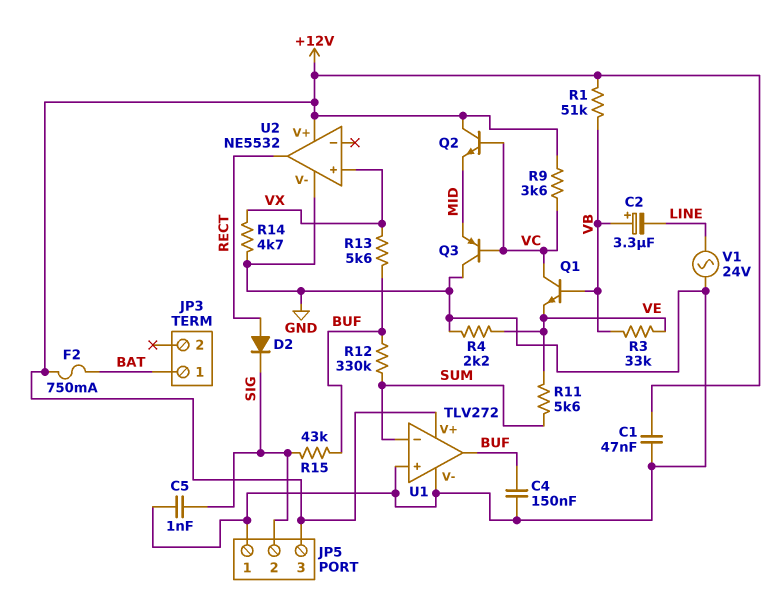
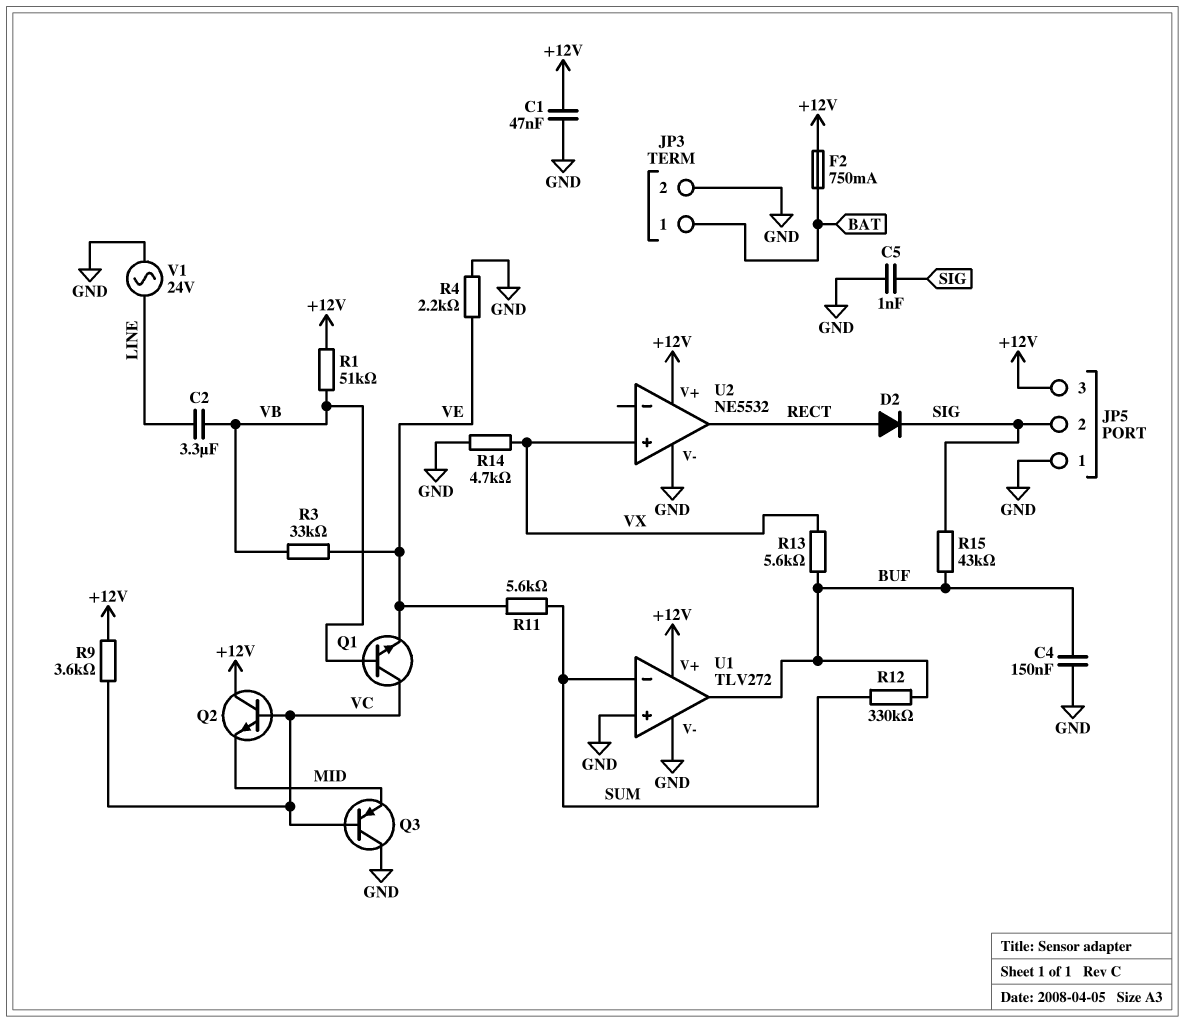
C2: 3.3uF (plus VB, minus LINE) -> 3.3uF (LINE, VB)
JP3 pin 2: none -> GND

